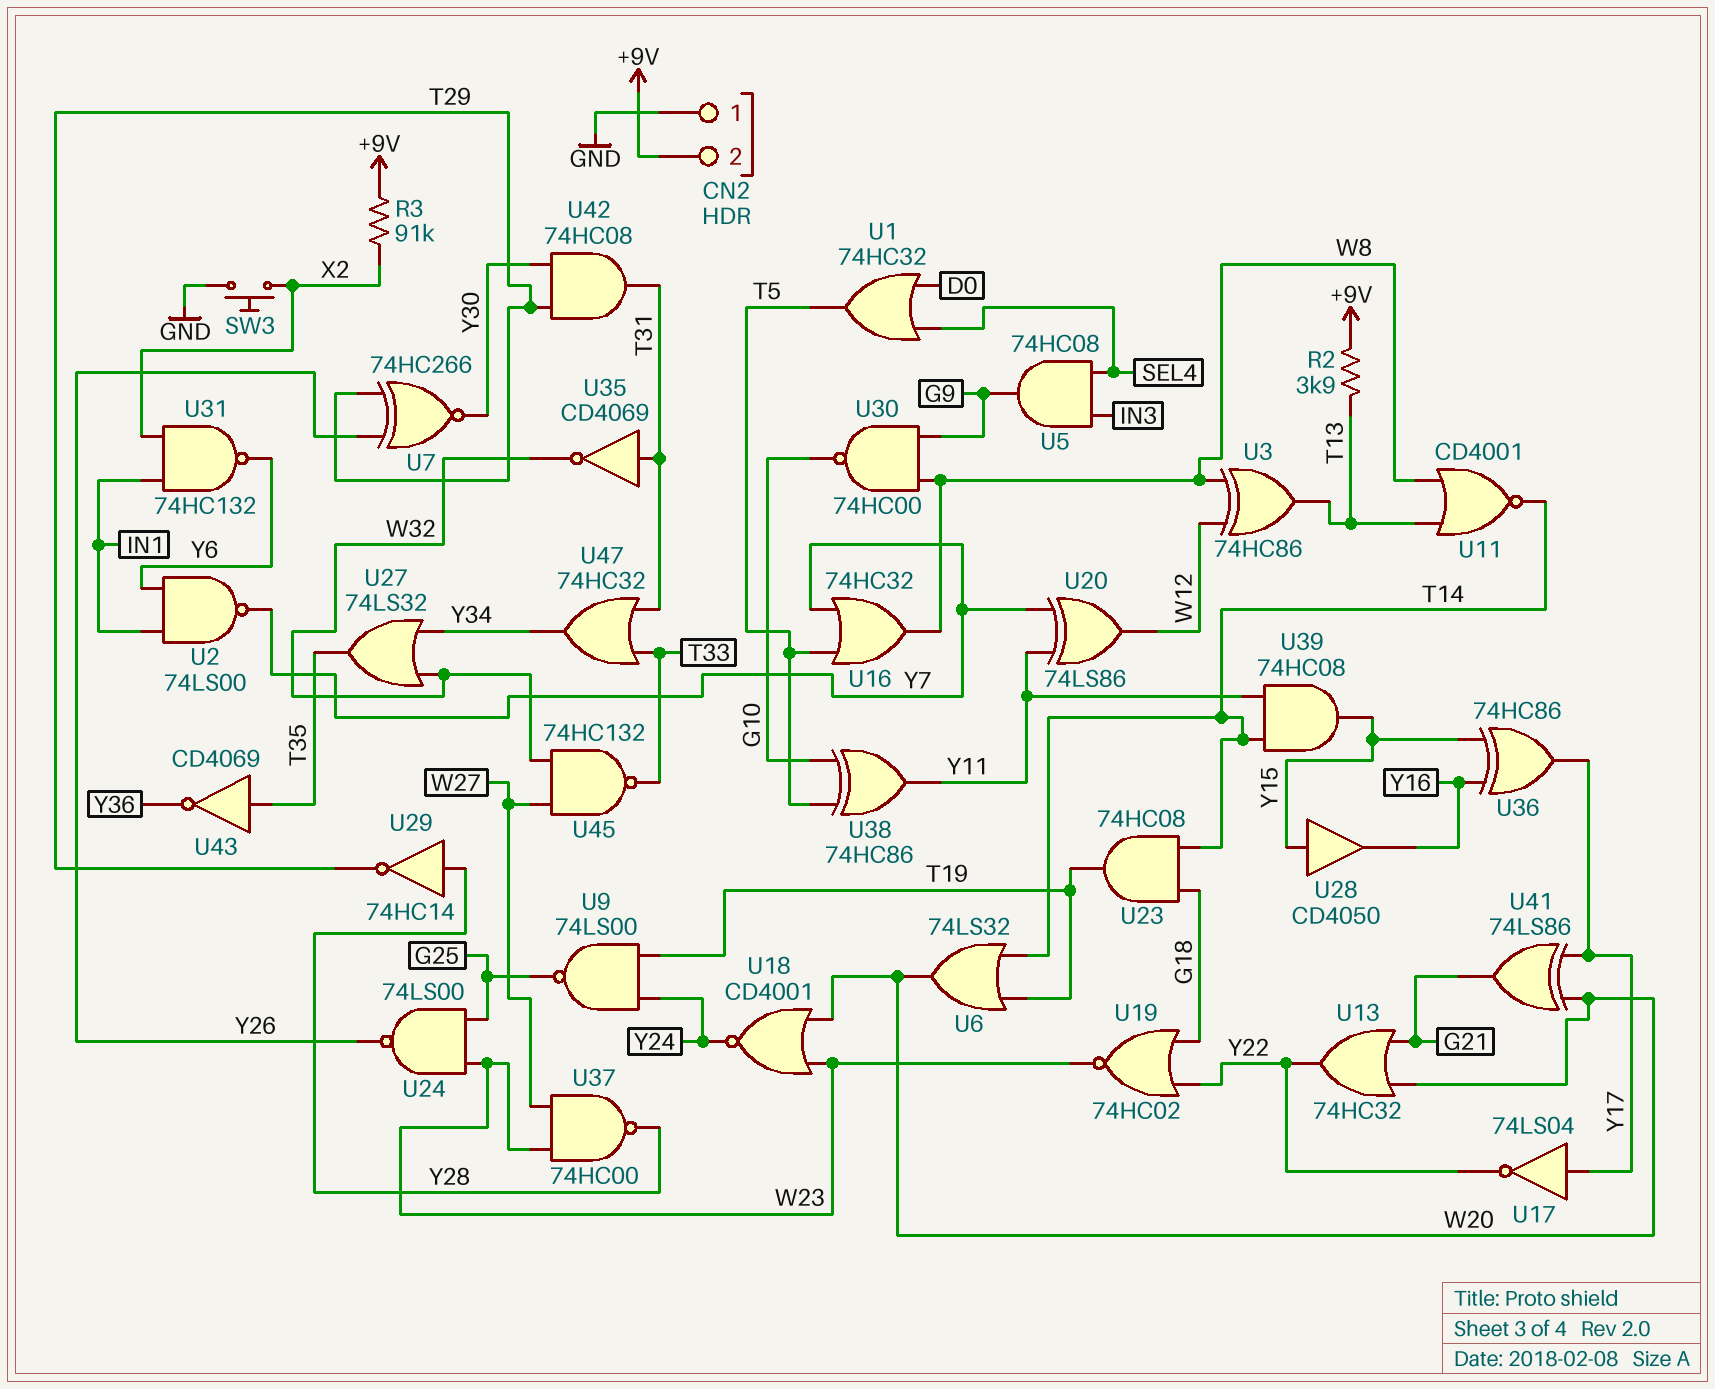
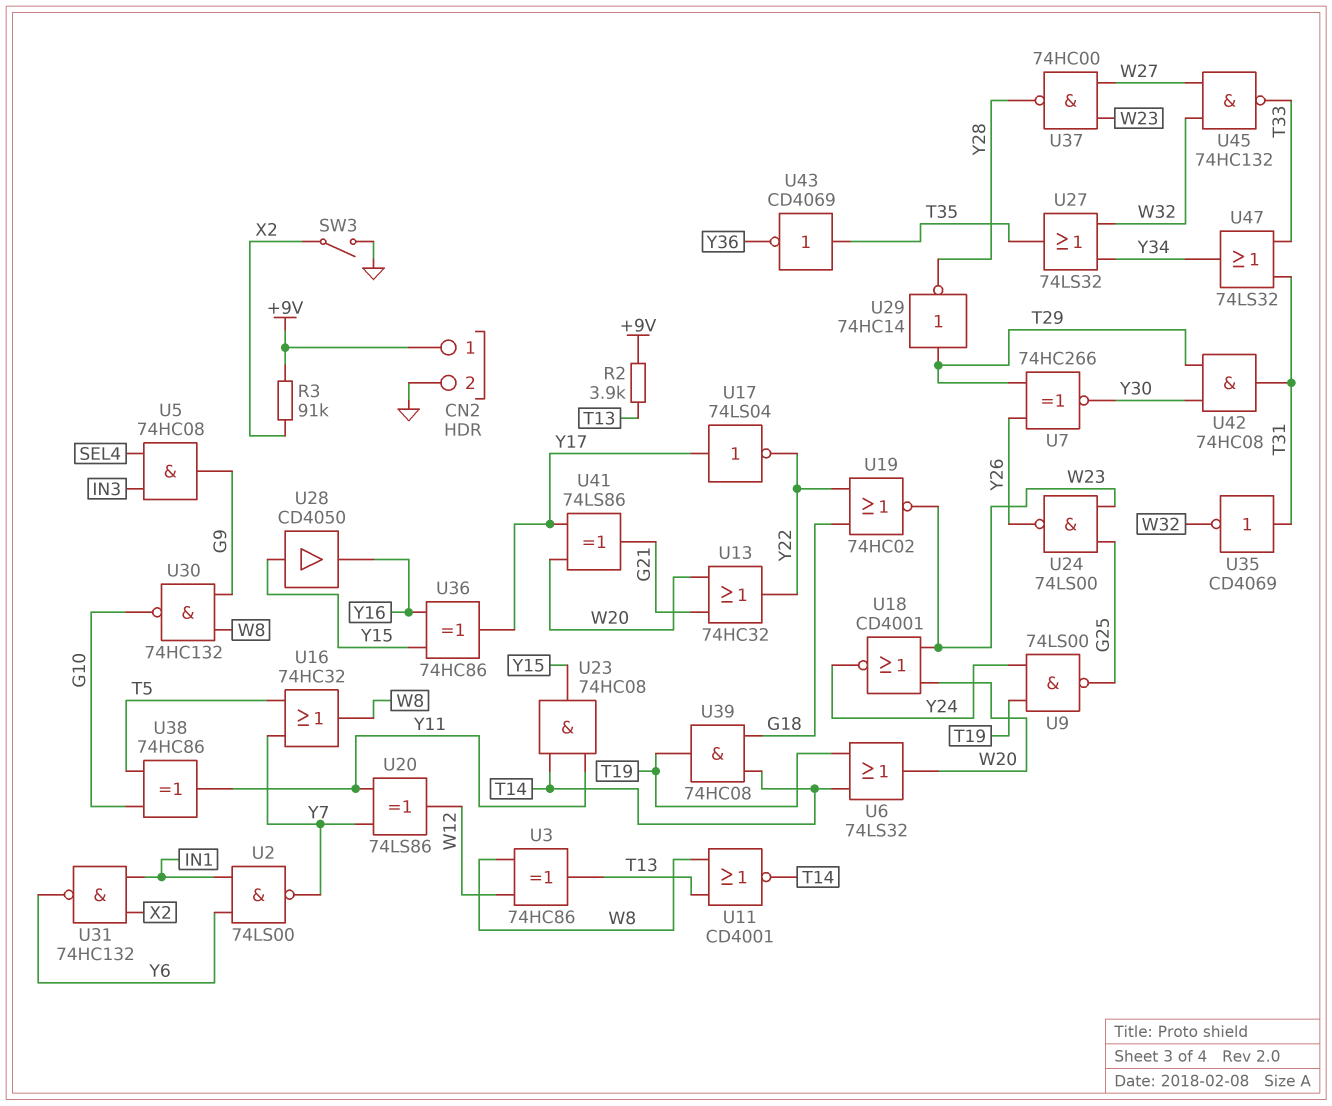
CN2 pin 1: GND -> +9V
CN2 pin 2: +9V -> GND
SW3: button (GND, X2) -> switch (GND, X2)
U1: OR 74HC32 (in D0, in SEL4, out T5) -> none
U23: AND 74HC08 (in G18, in T14, out T19) -> AND 74HC08 (in T14, in Y11, out Y15)
U29: NOT 74HC14 (in Y28, out T29) -> NOT 74HC14 (in T29, out Y28)
U30: NAND 74HC00 (in G9, in W8, out G10) -> NAND 74HC132 (in G9, in W8, out G10)
U39: AND 74HC08 (in T14, in Y11, out Y15) -> AND 74HC08 (in G18, in T14, out T19)
U47: OR 74HC32 (in T31, in T33, out Y34) -> OR 74LS32 (in T31, in T33, out Y34)

